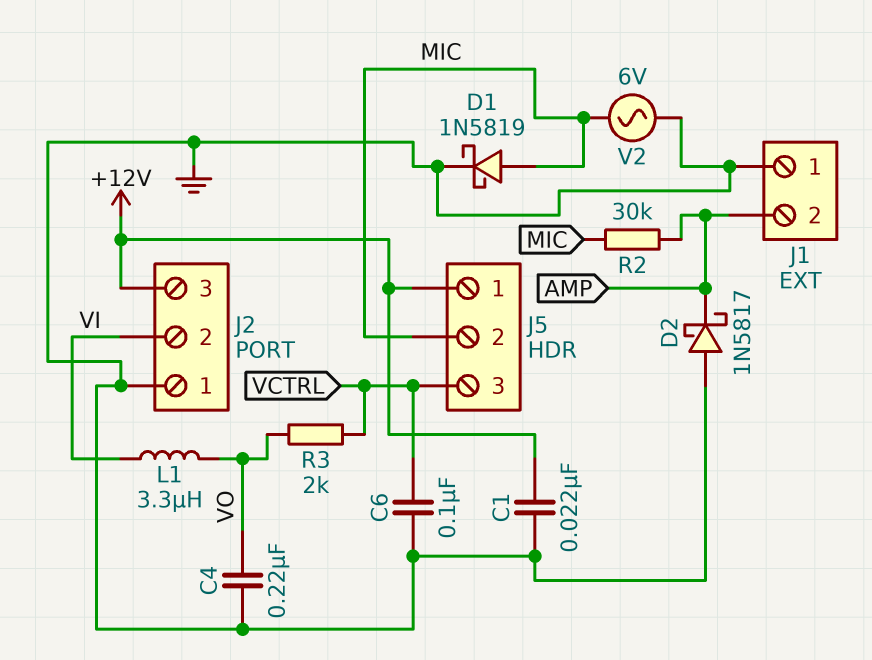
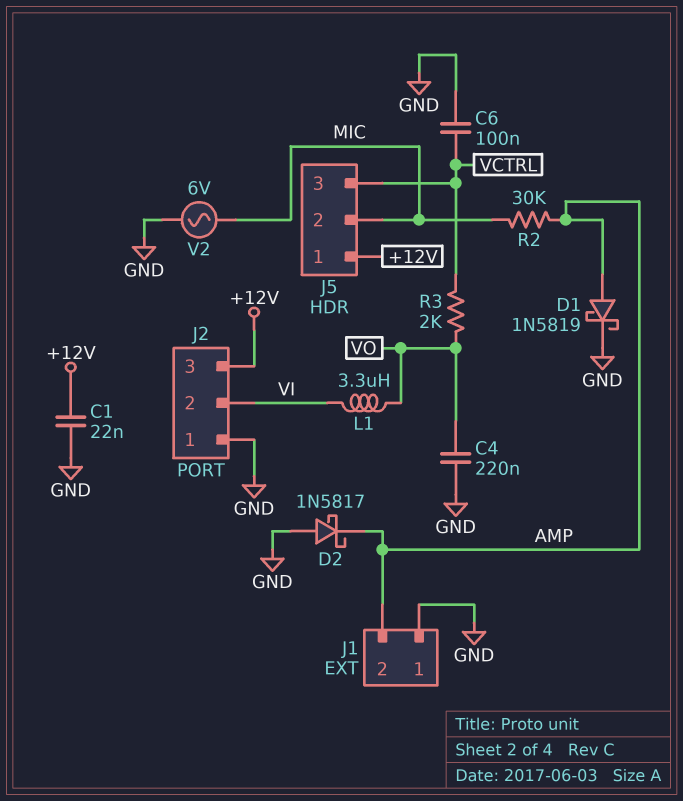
D1: schottky 1N5819 (A MIC, K GND) -> schottky 1N5819 (A AMP, K GND)

